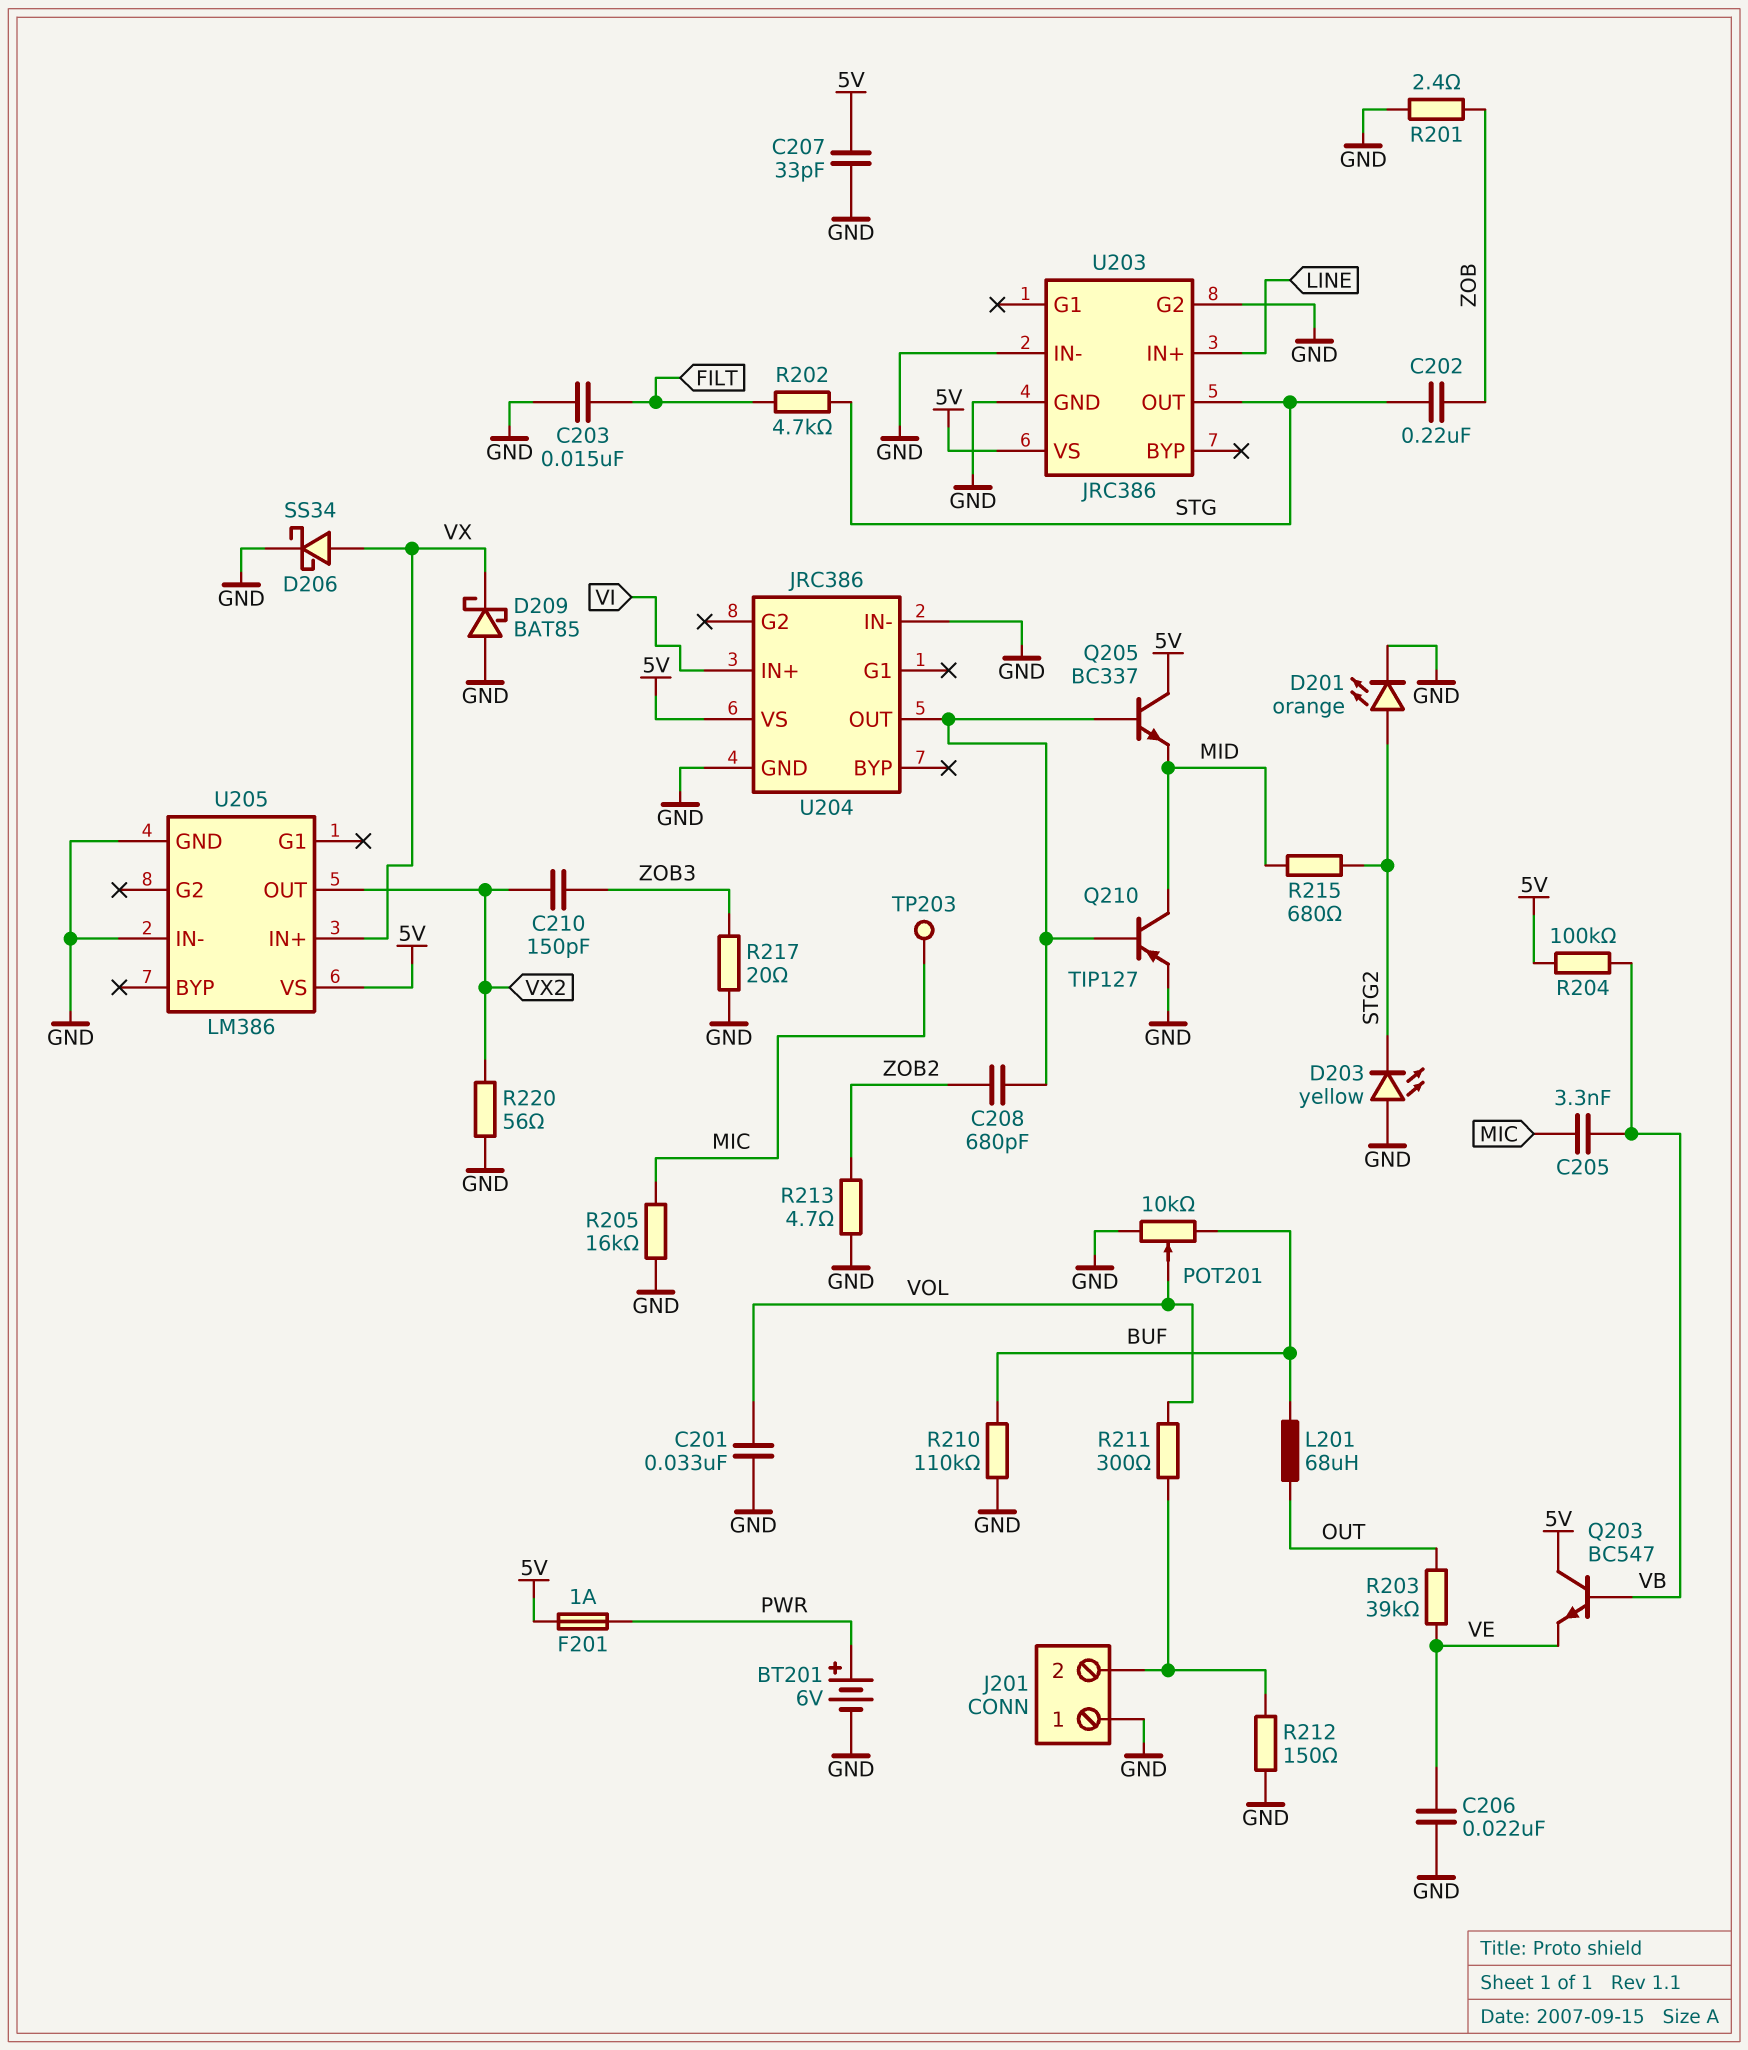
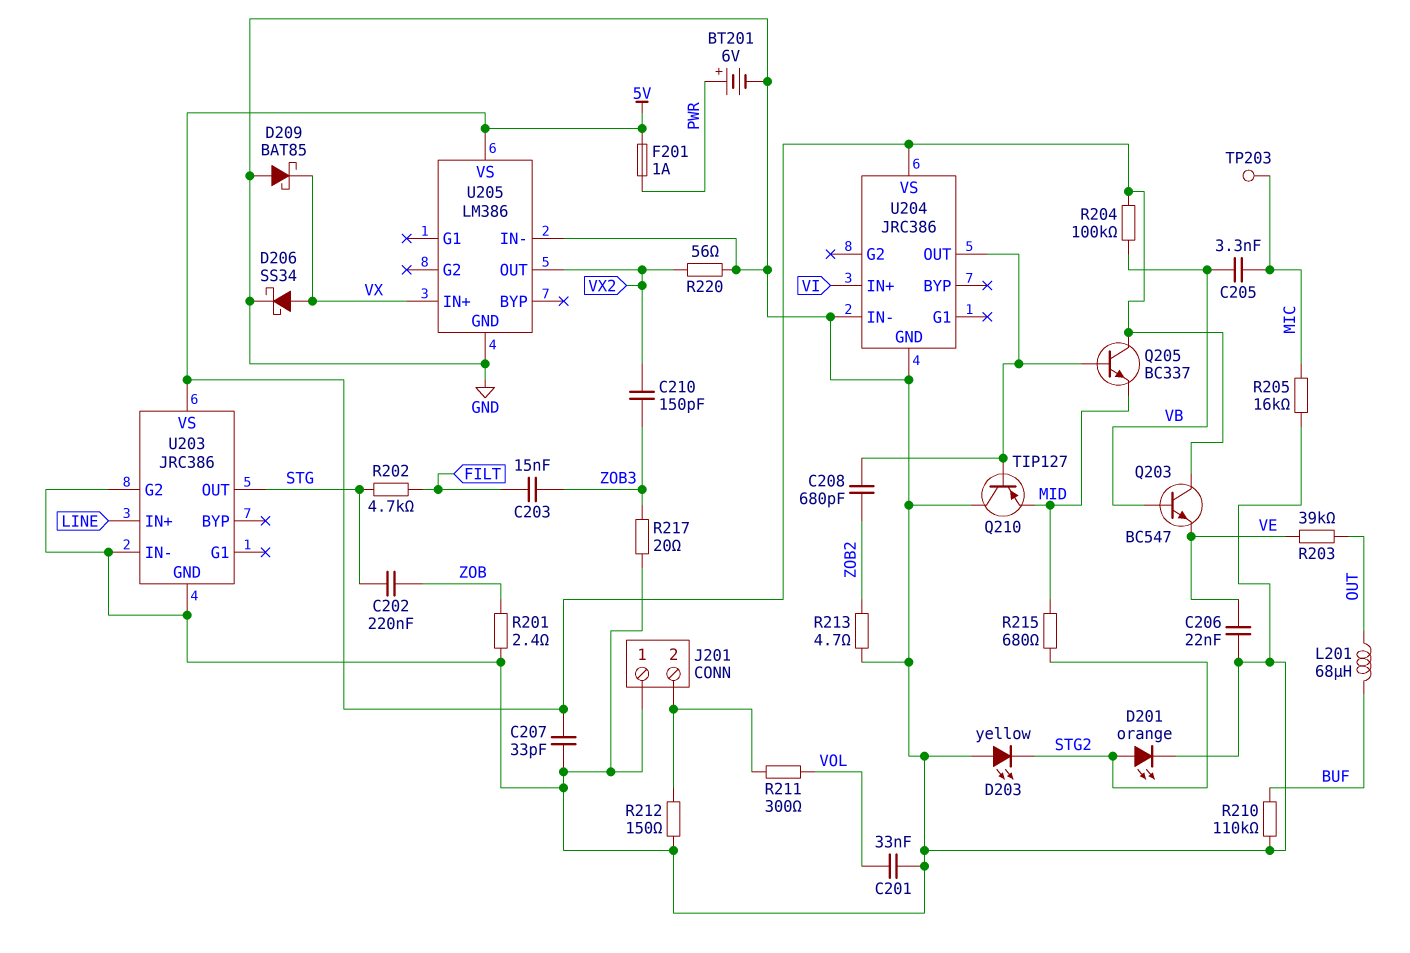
C203: 15nF (FILT, GND) -> 15nF (FILT, ZOB3)
POT201: 10k (BUF, GND, wiper VOL) -> none
Q210: PNP TIP127 (B U204/OUT, C MID, E GND) -> PNP TIP127 (B U204/OUT, C GND, E MID)

